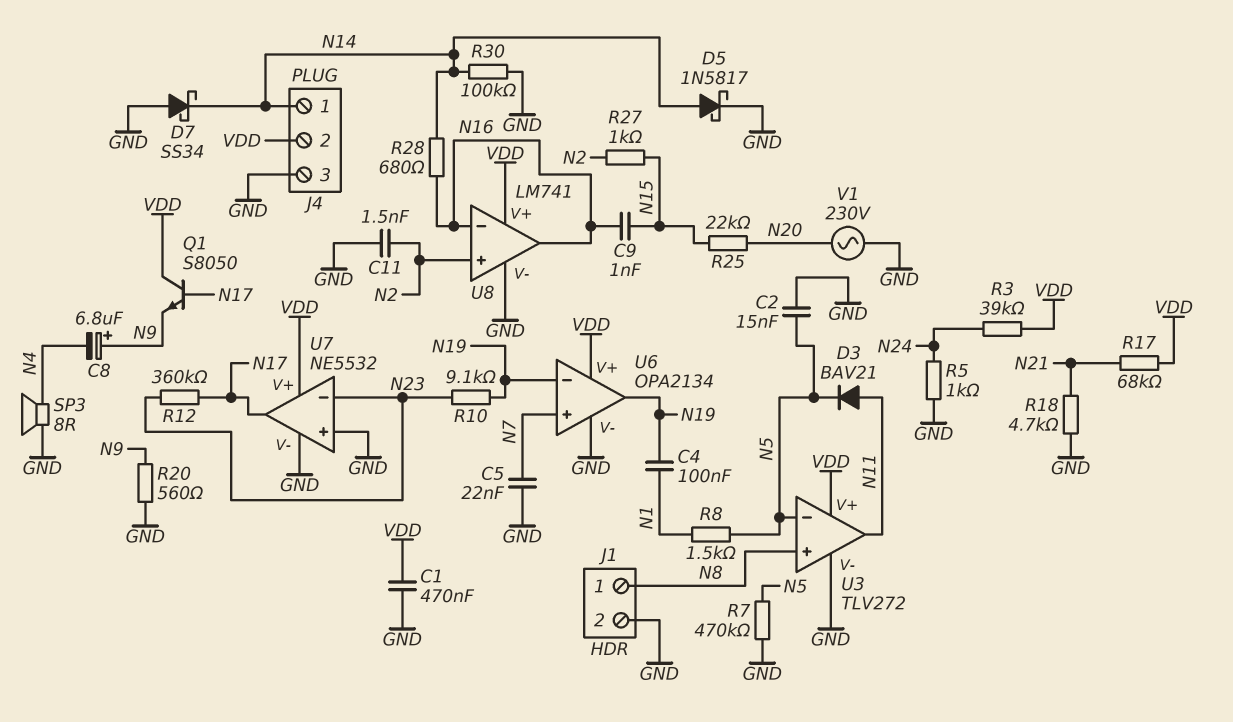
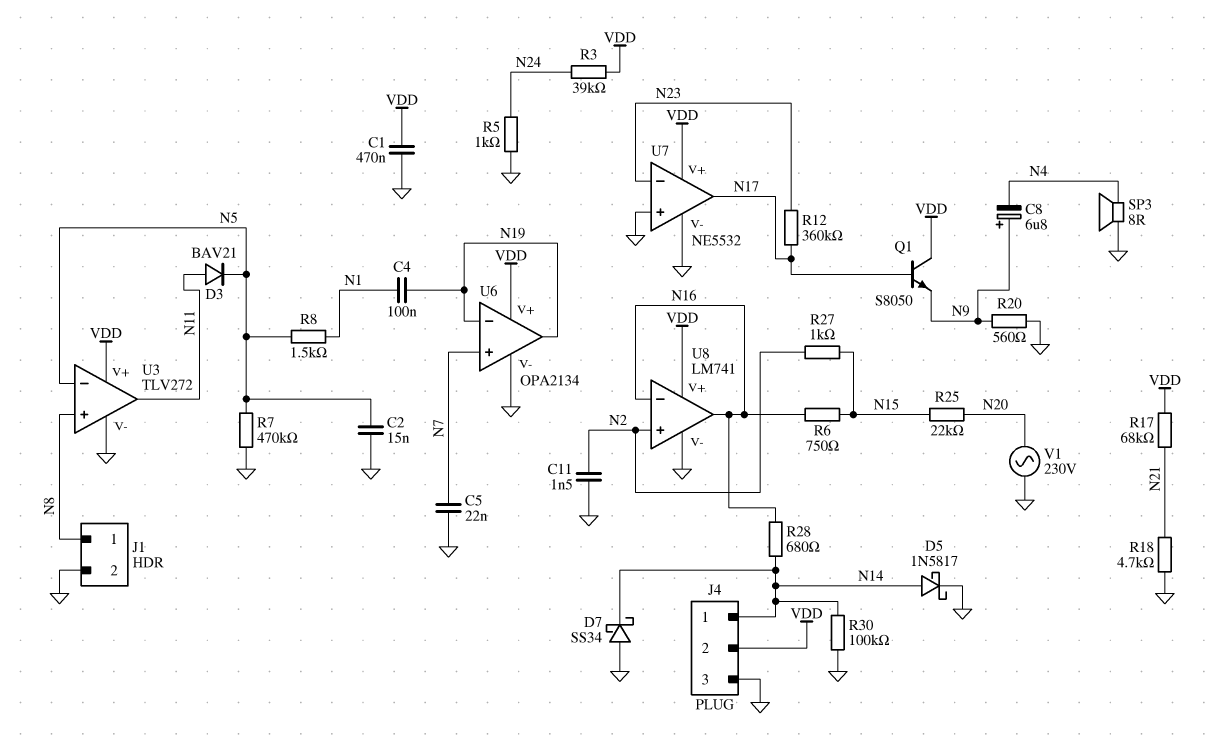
C9: 1nF (N15, N16) -> none
R6: none -> 750 (N15, N16)
R10: 9.1k (N19, N23) -> none

